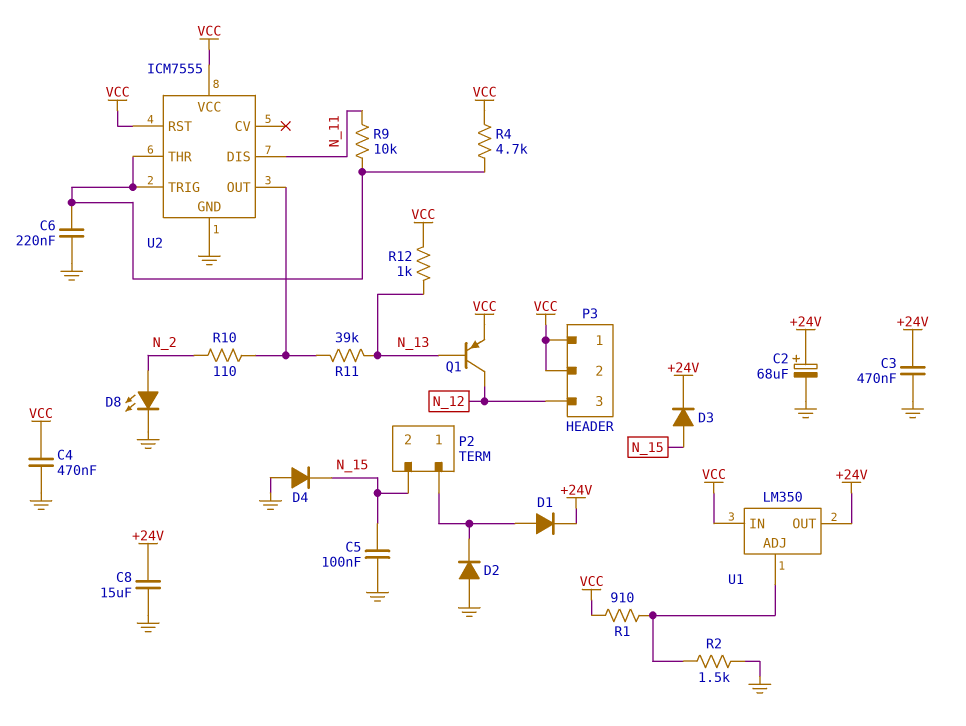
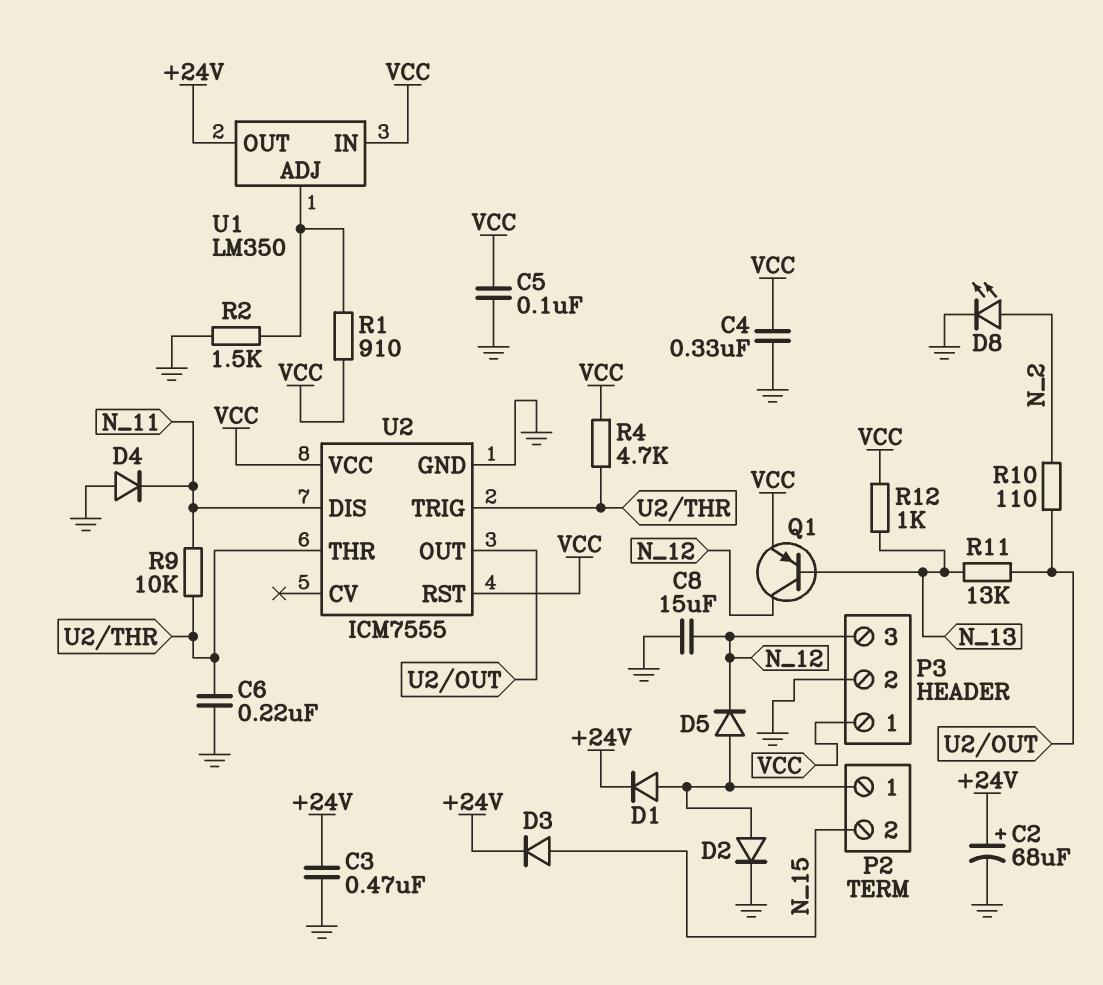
C4: 470nF (GND, VCC) -> 330nF (GND, VCC)
C5: 100nF (GND, N_15) -> 100nF (GND, VCC)
C8: 15uF (+24V, GND) -> 15uF (GND, N_12)
D2: diode (A GND, K P2/1) -> diode (A P2/1, K GND)
D4: diode (A GND, K N_15) -> diode (A GND, K N_11)
D5: none -> diode (A P2/1, K N_12)
P3 pin 2: VCC -> GND
R11: 39k (N_13, U2/OUT) -> 13k (N_13, U2/OUT)

